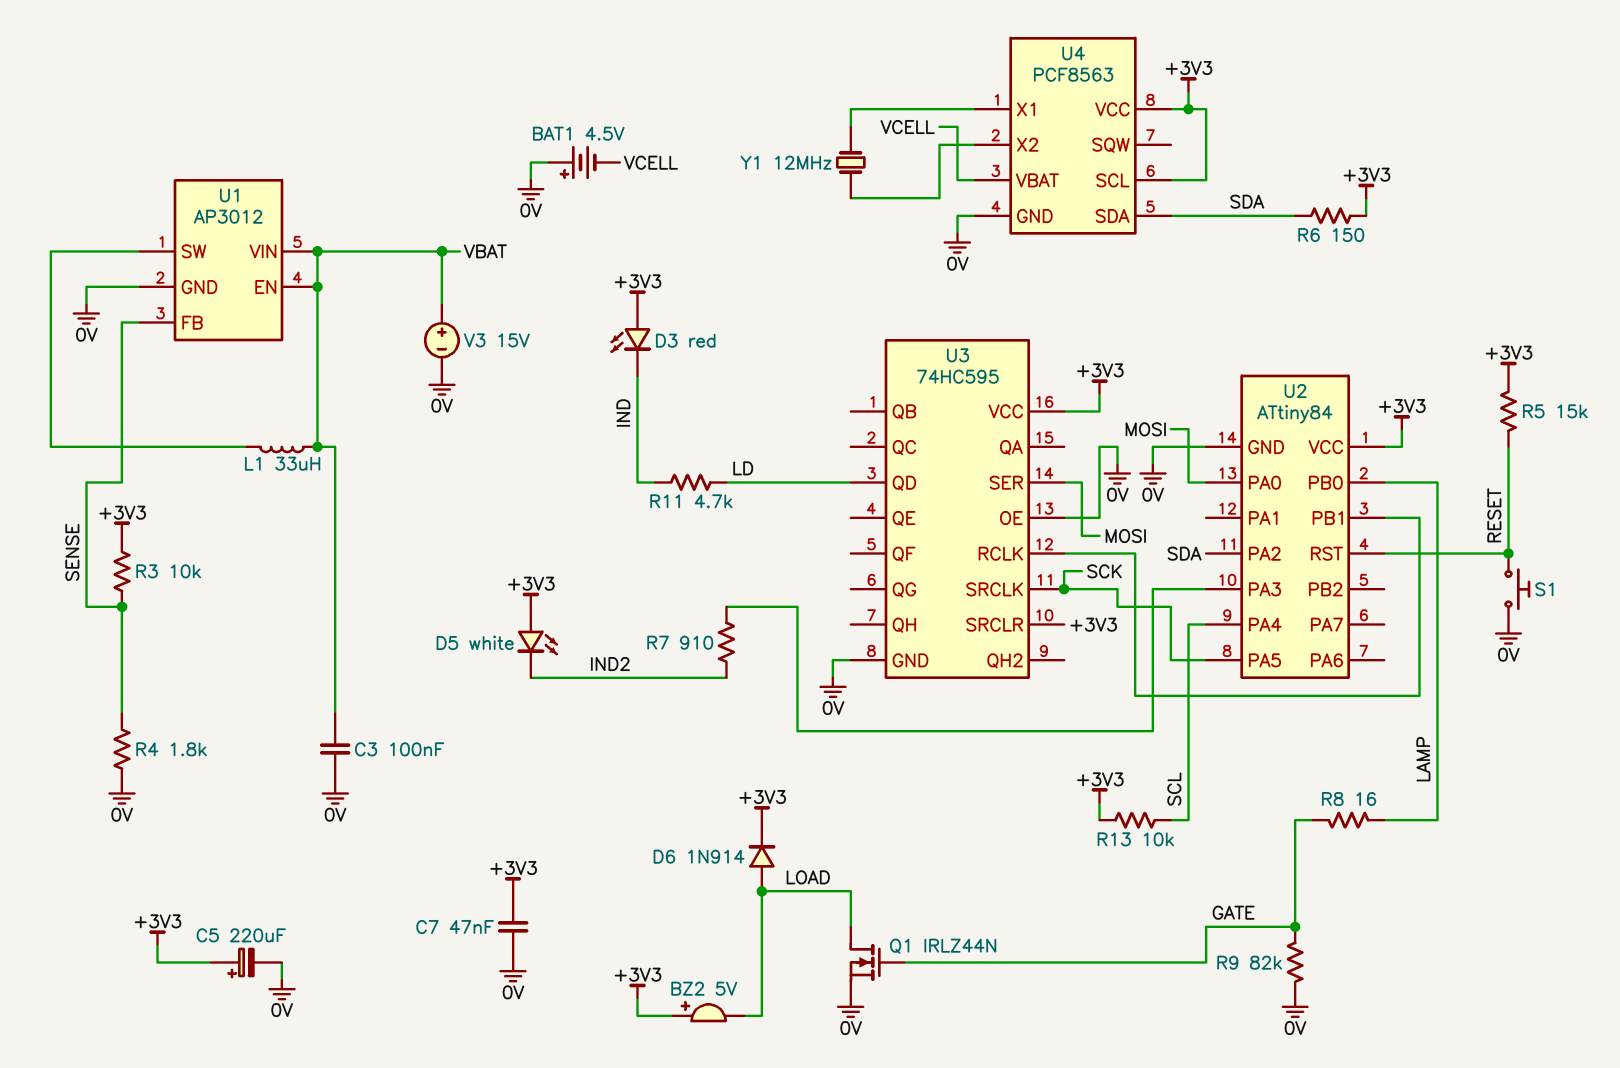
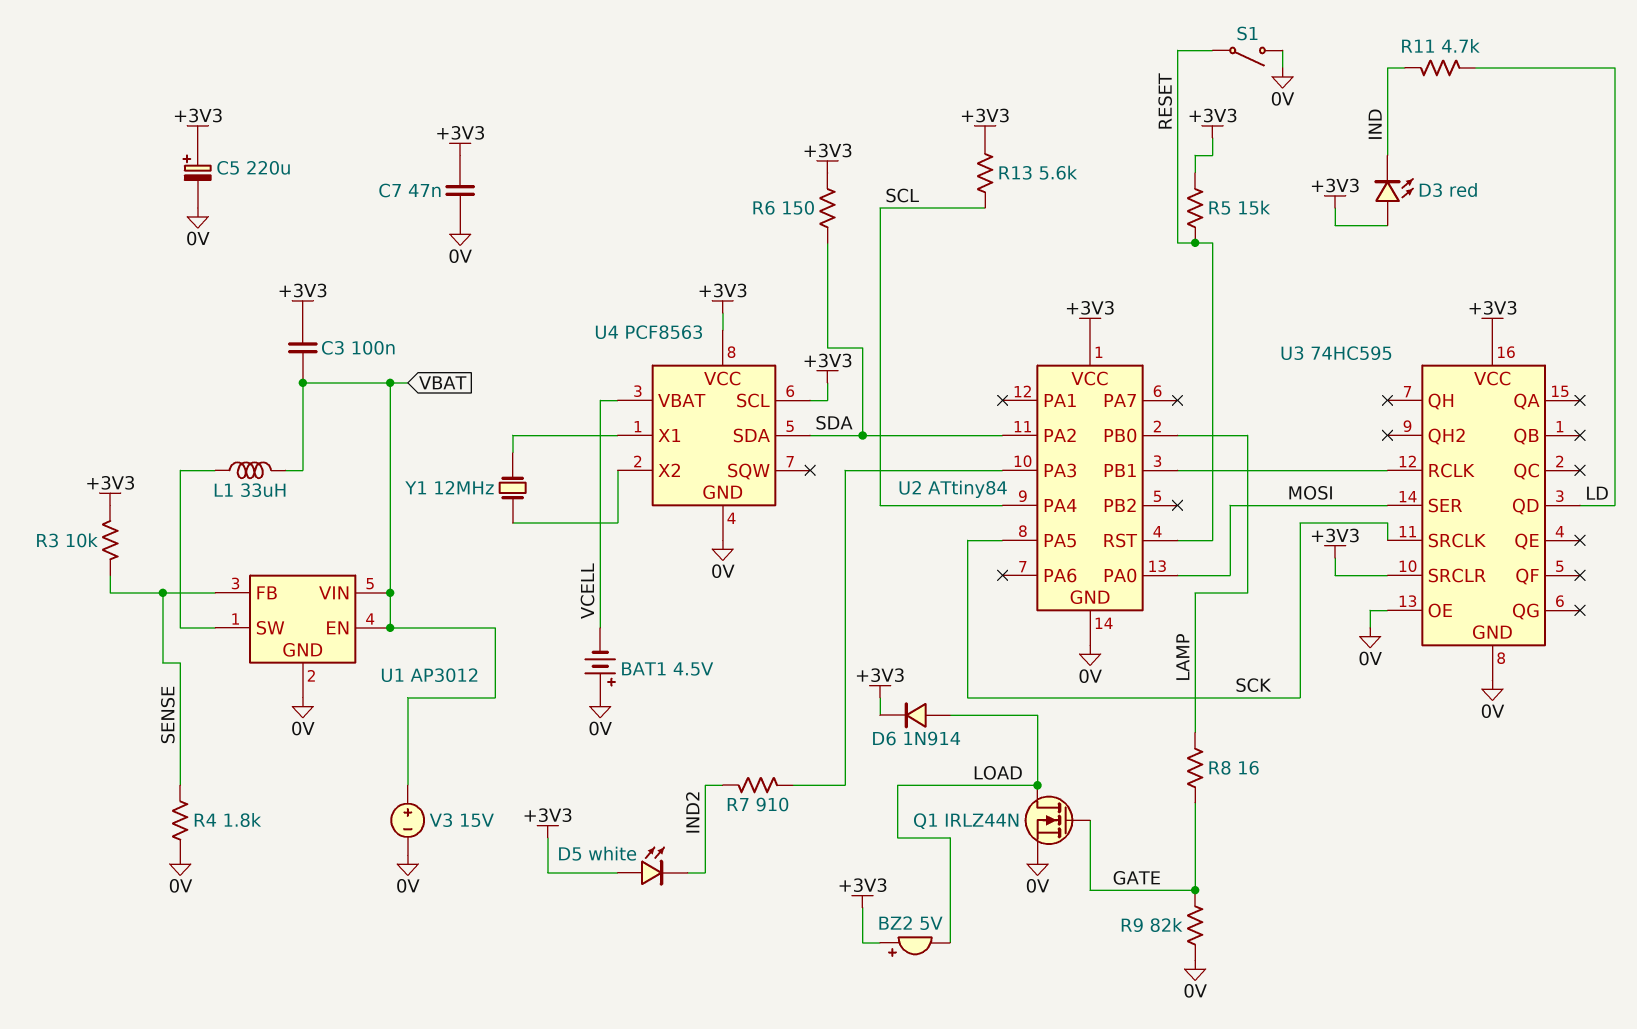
C3: 100nF (0V, VBAT) -> 100nF (+3V3, VBAT)
R13: 10k (+3V3, SCL) -> 5.6k (+3V3, SCL)
S1: button (0V, RESET) -> switch (0V, RESET)

